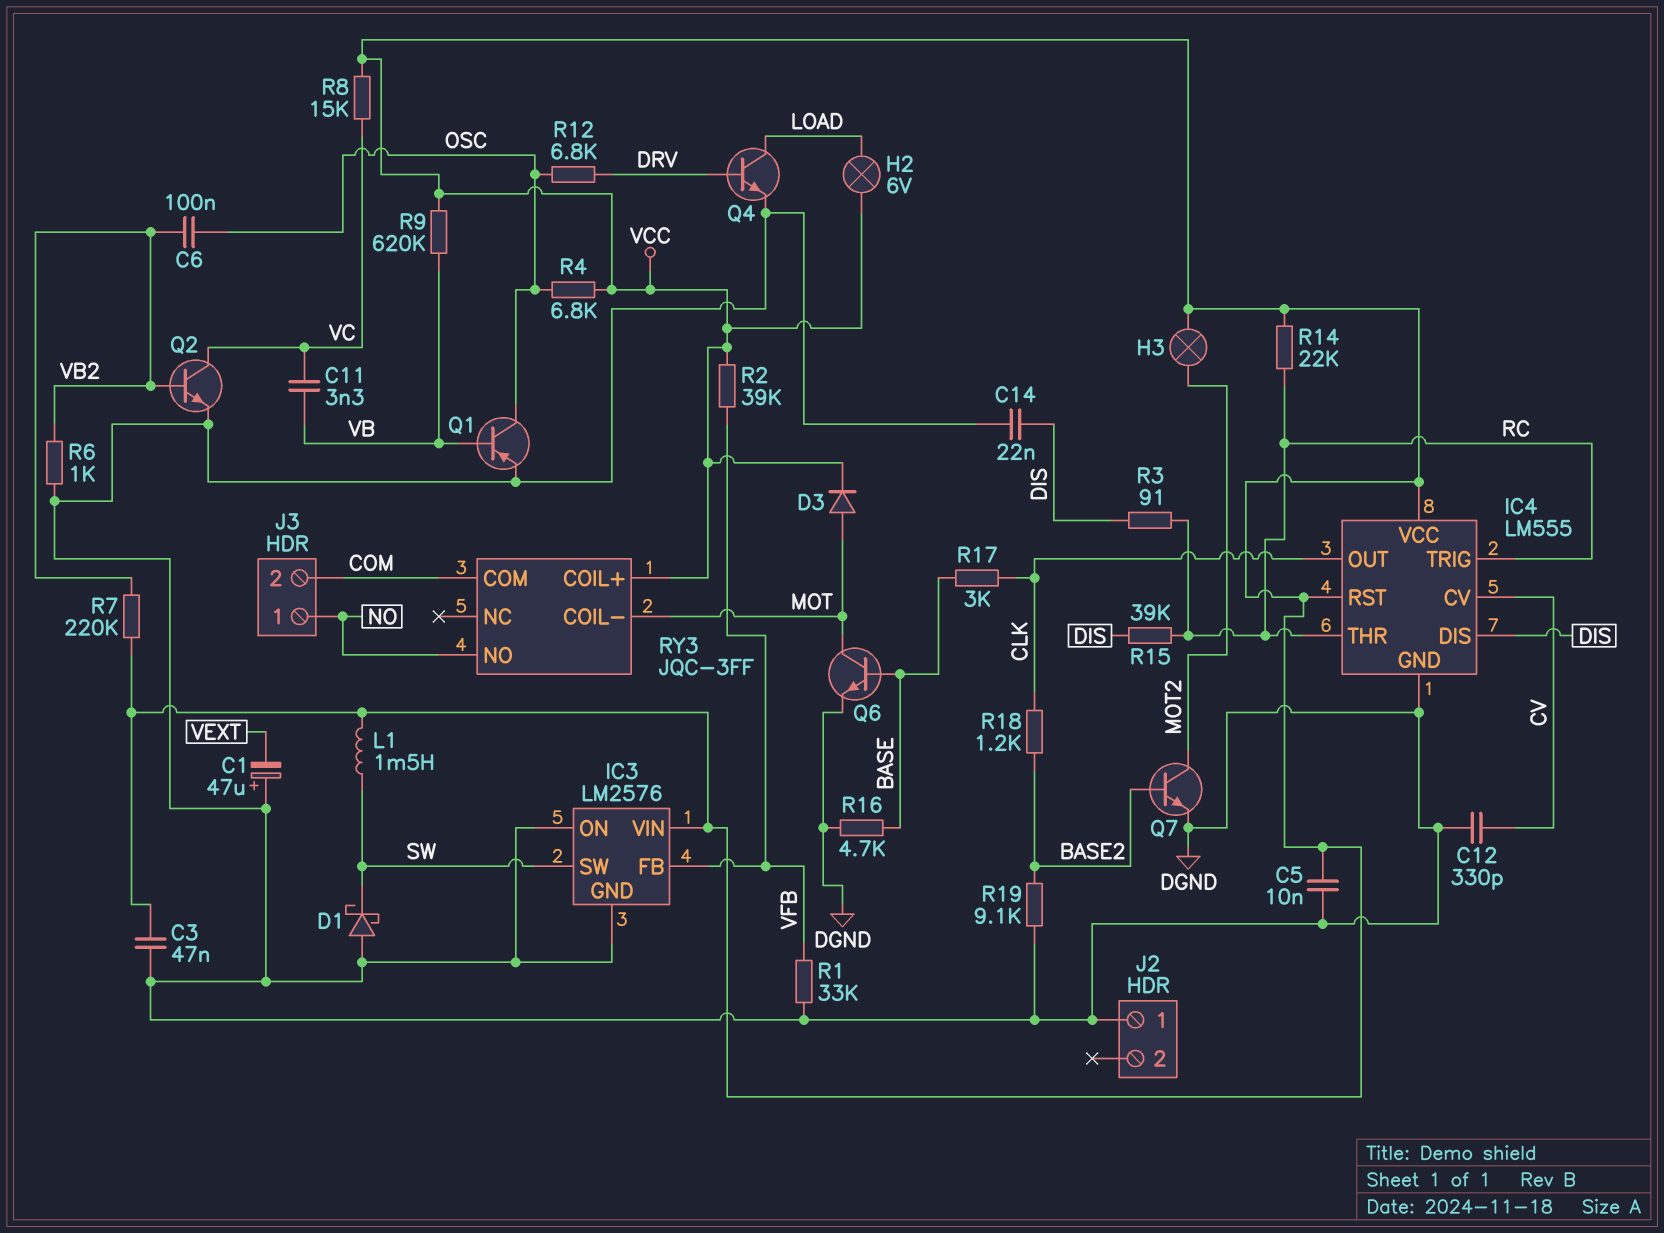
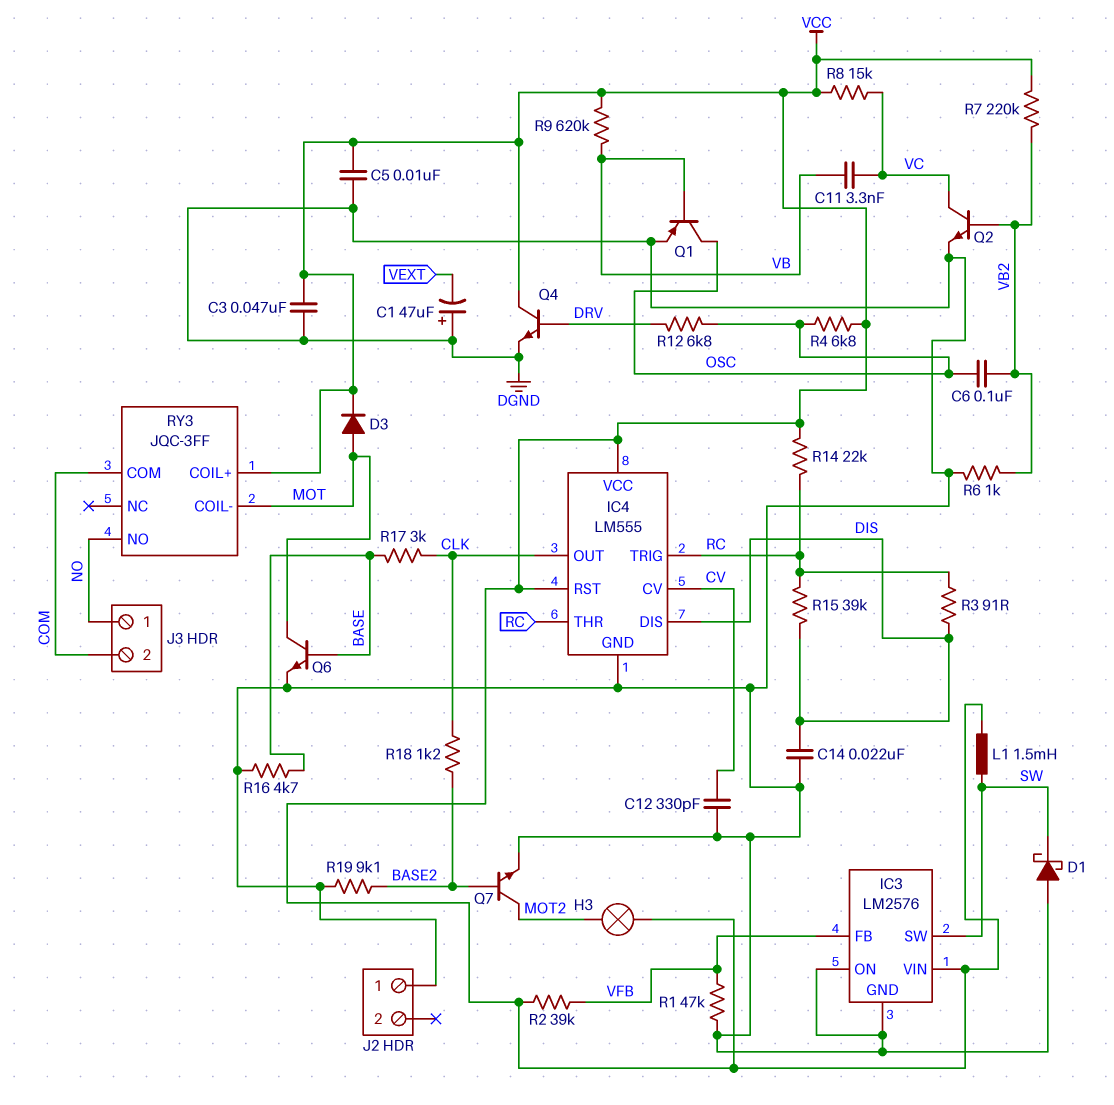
H2: lamp 6V (LOAD, VCC) -> none
Q4: NPN (B DRV, C LOAD, E DGND) -> NPN (B DRV, C VCC, E DGND)
R1: 33k (DGND, VFB) -> 47k (DGND, VFB)

